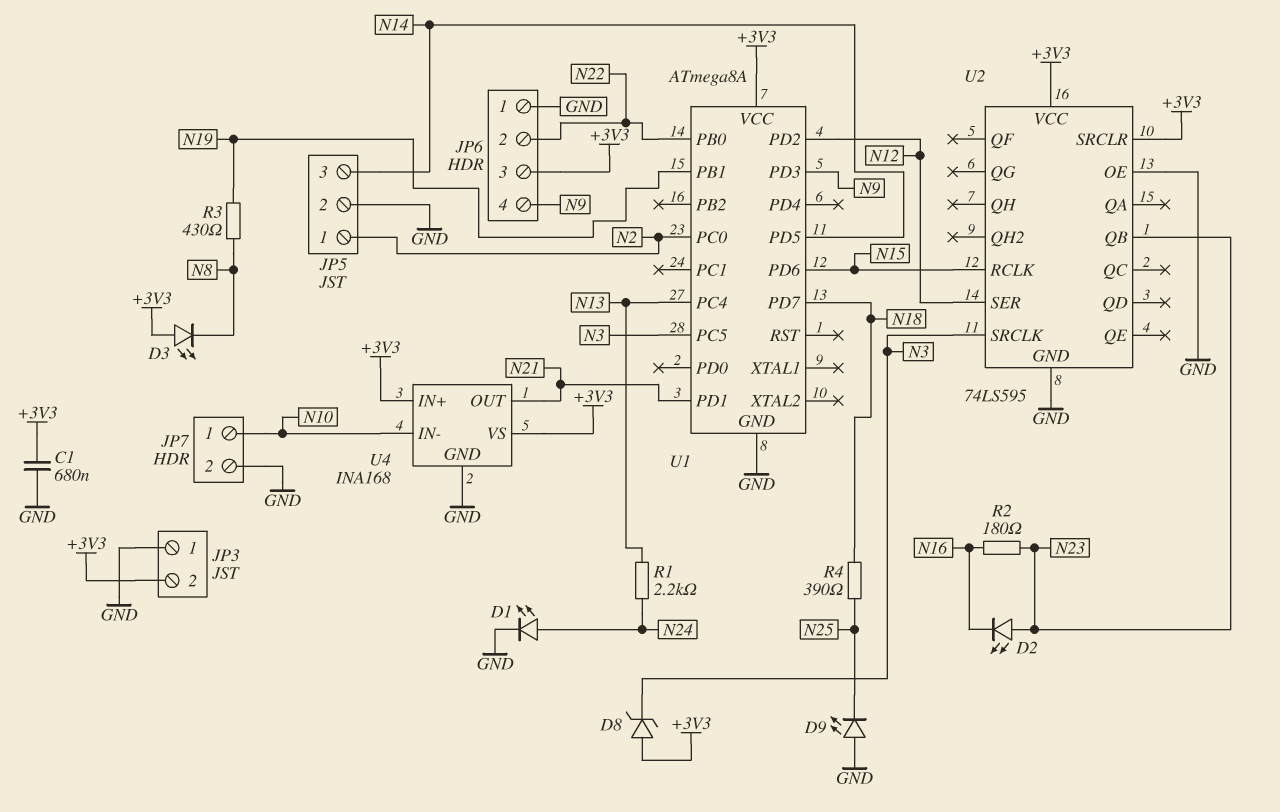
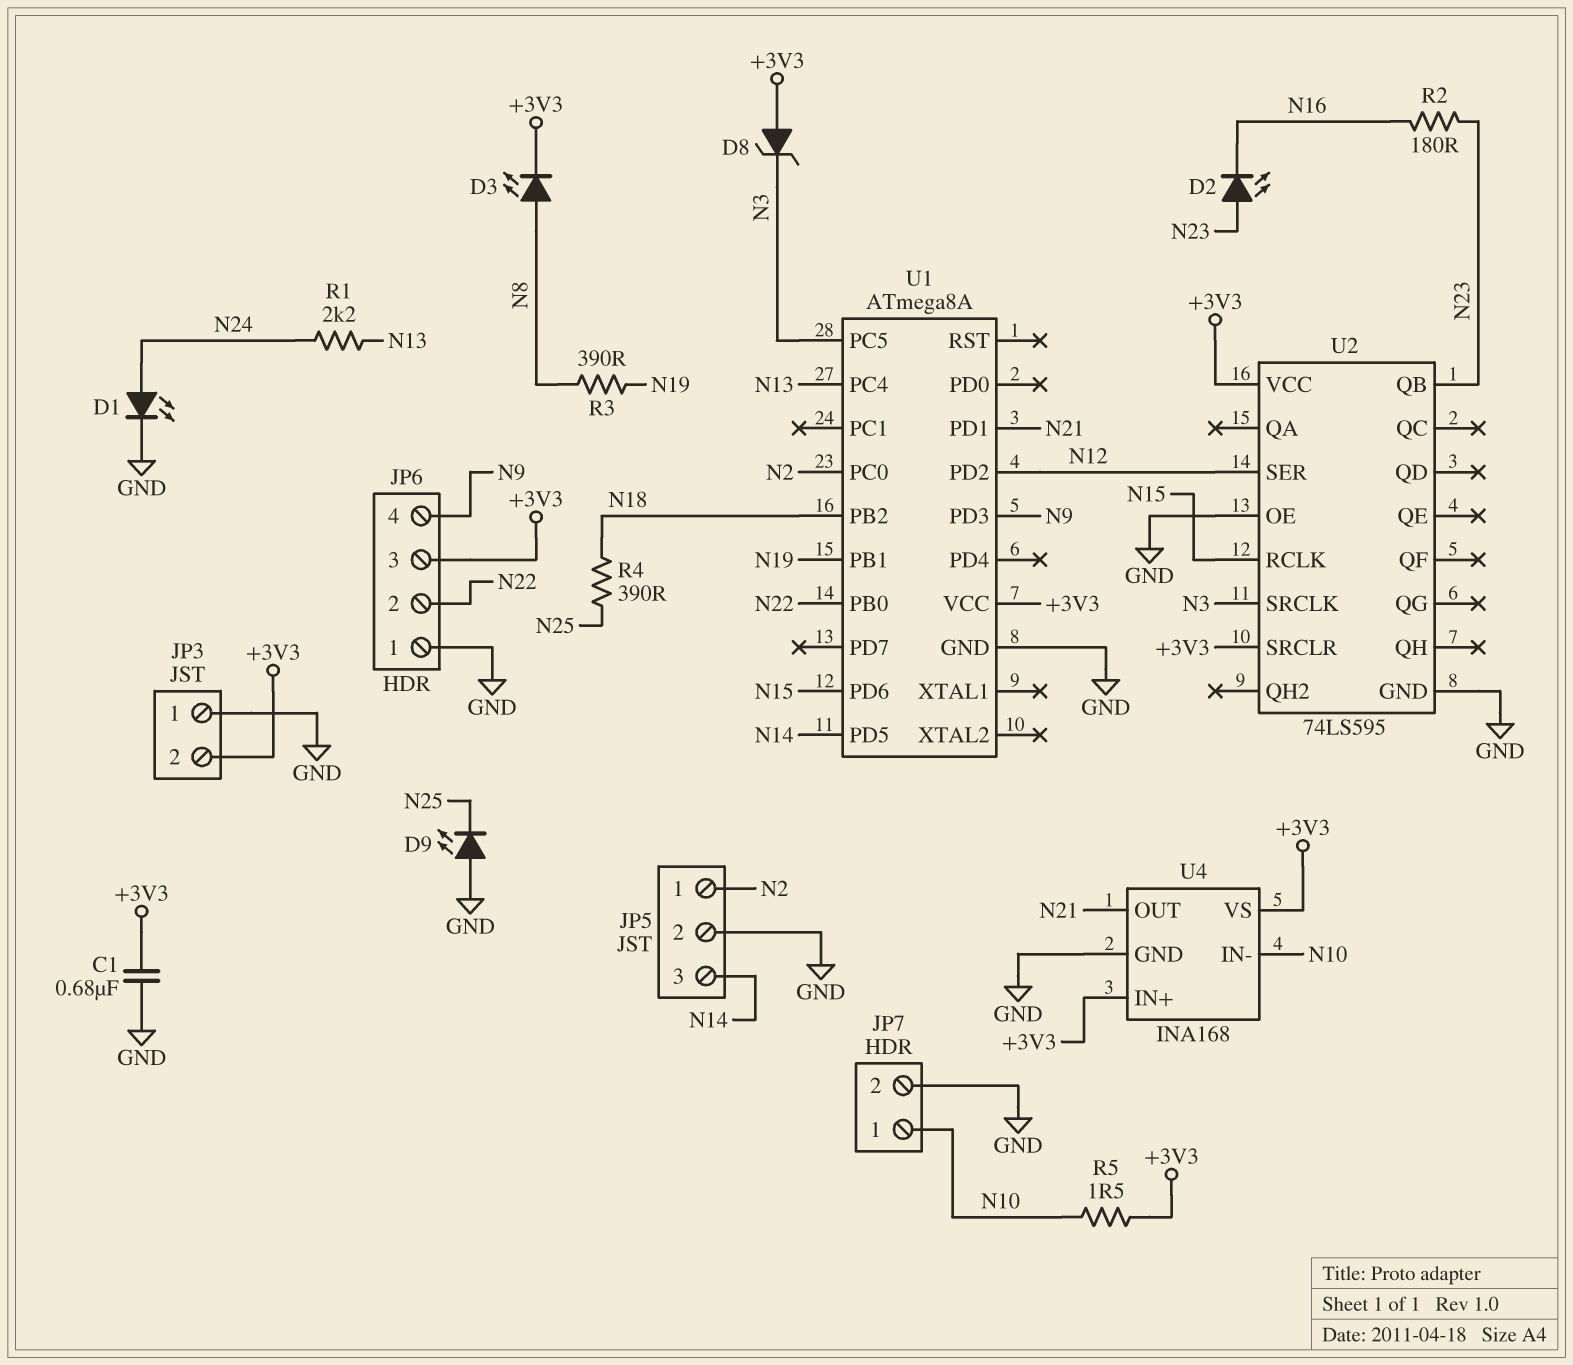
D3: LED (A +3V3, K N8) -> LED (A N8, K +3V3)
R3: 430 (N8, N19) -> 390 (N8, N19)
R5: none -> 1.5 (+3V3, N10)
U1 pin PB2: none -> N18
U1 pin PD7: N18 -> none

